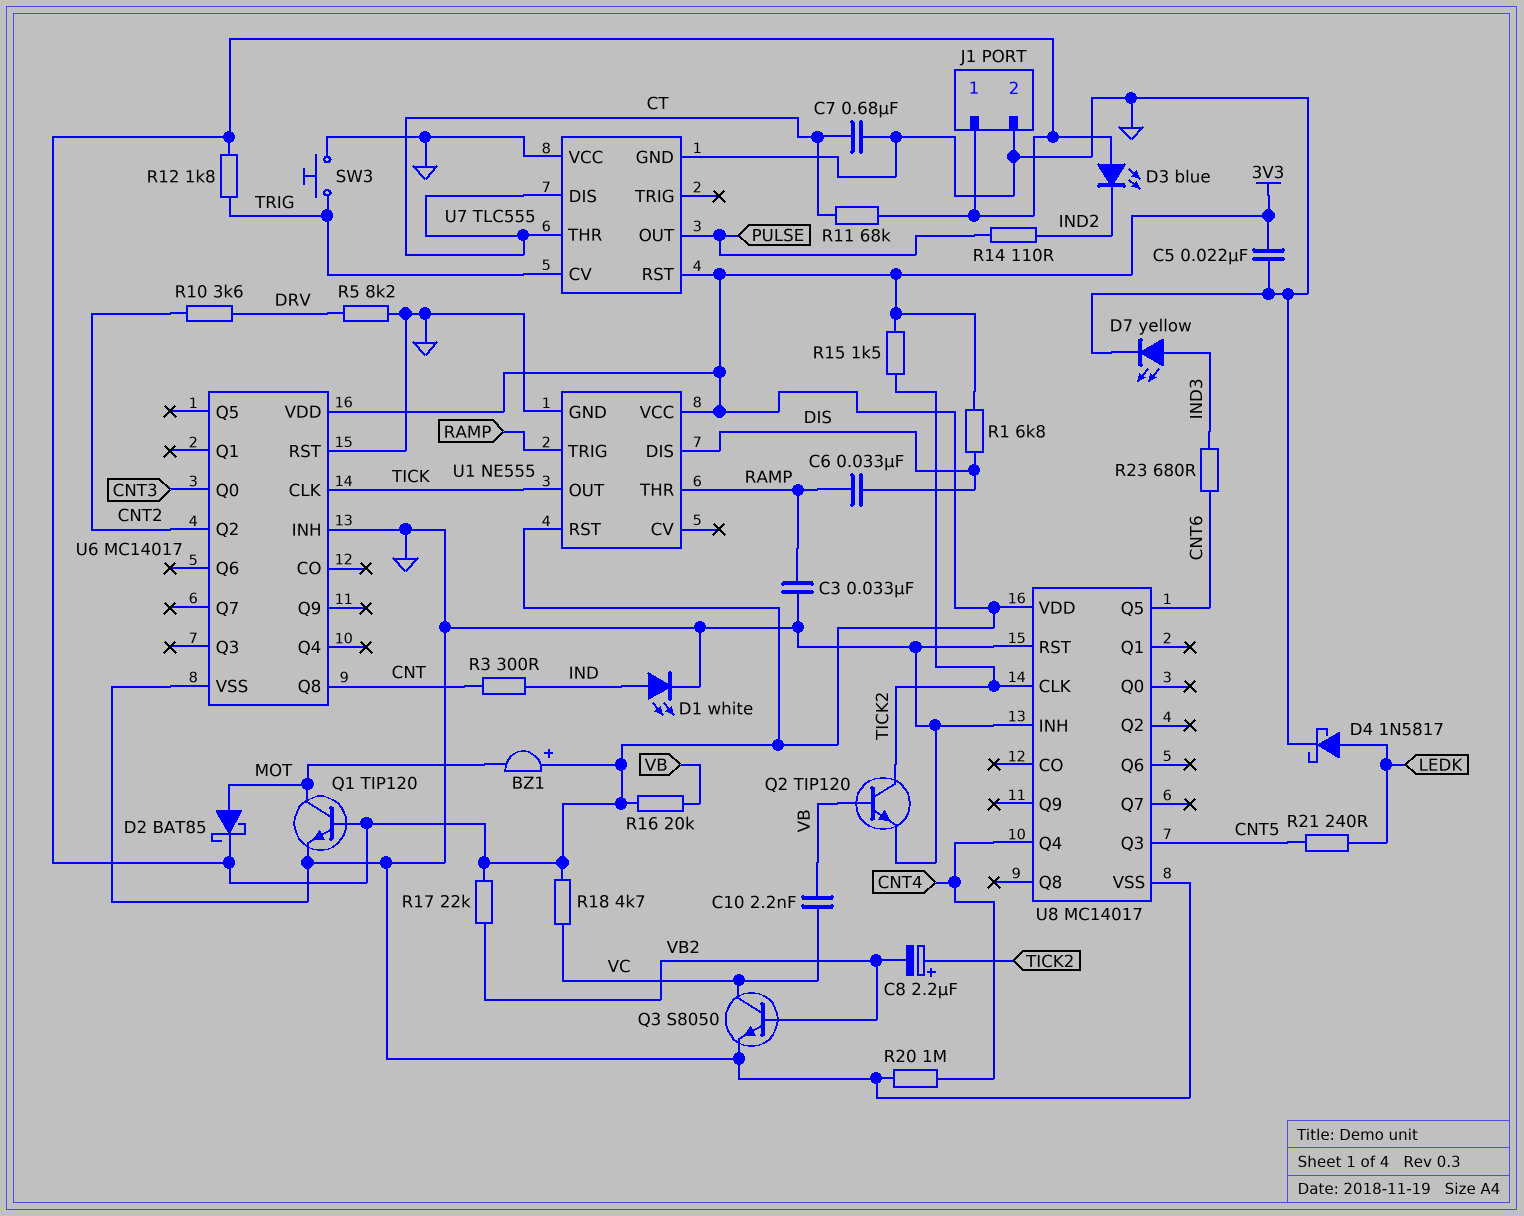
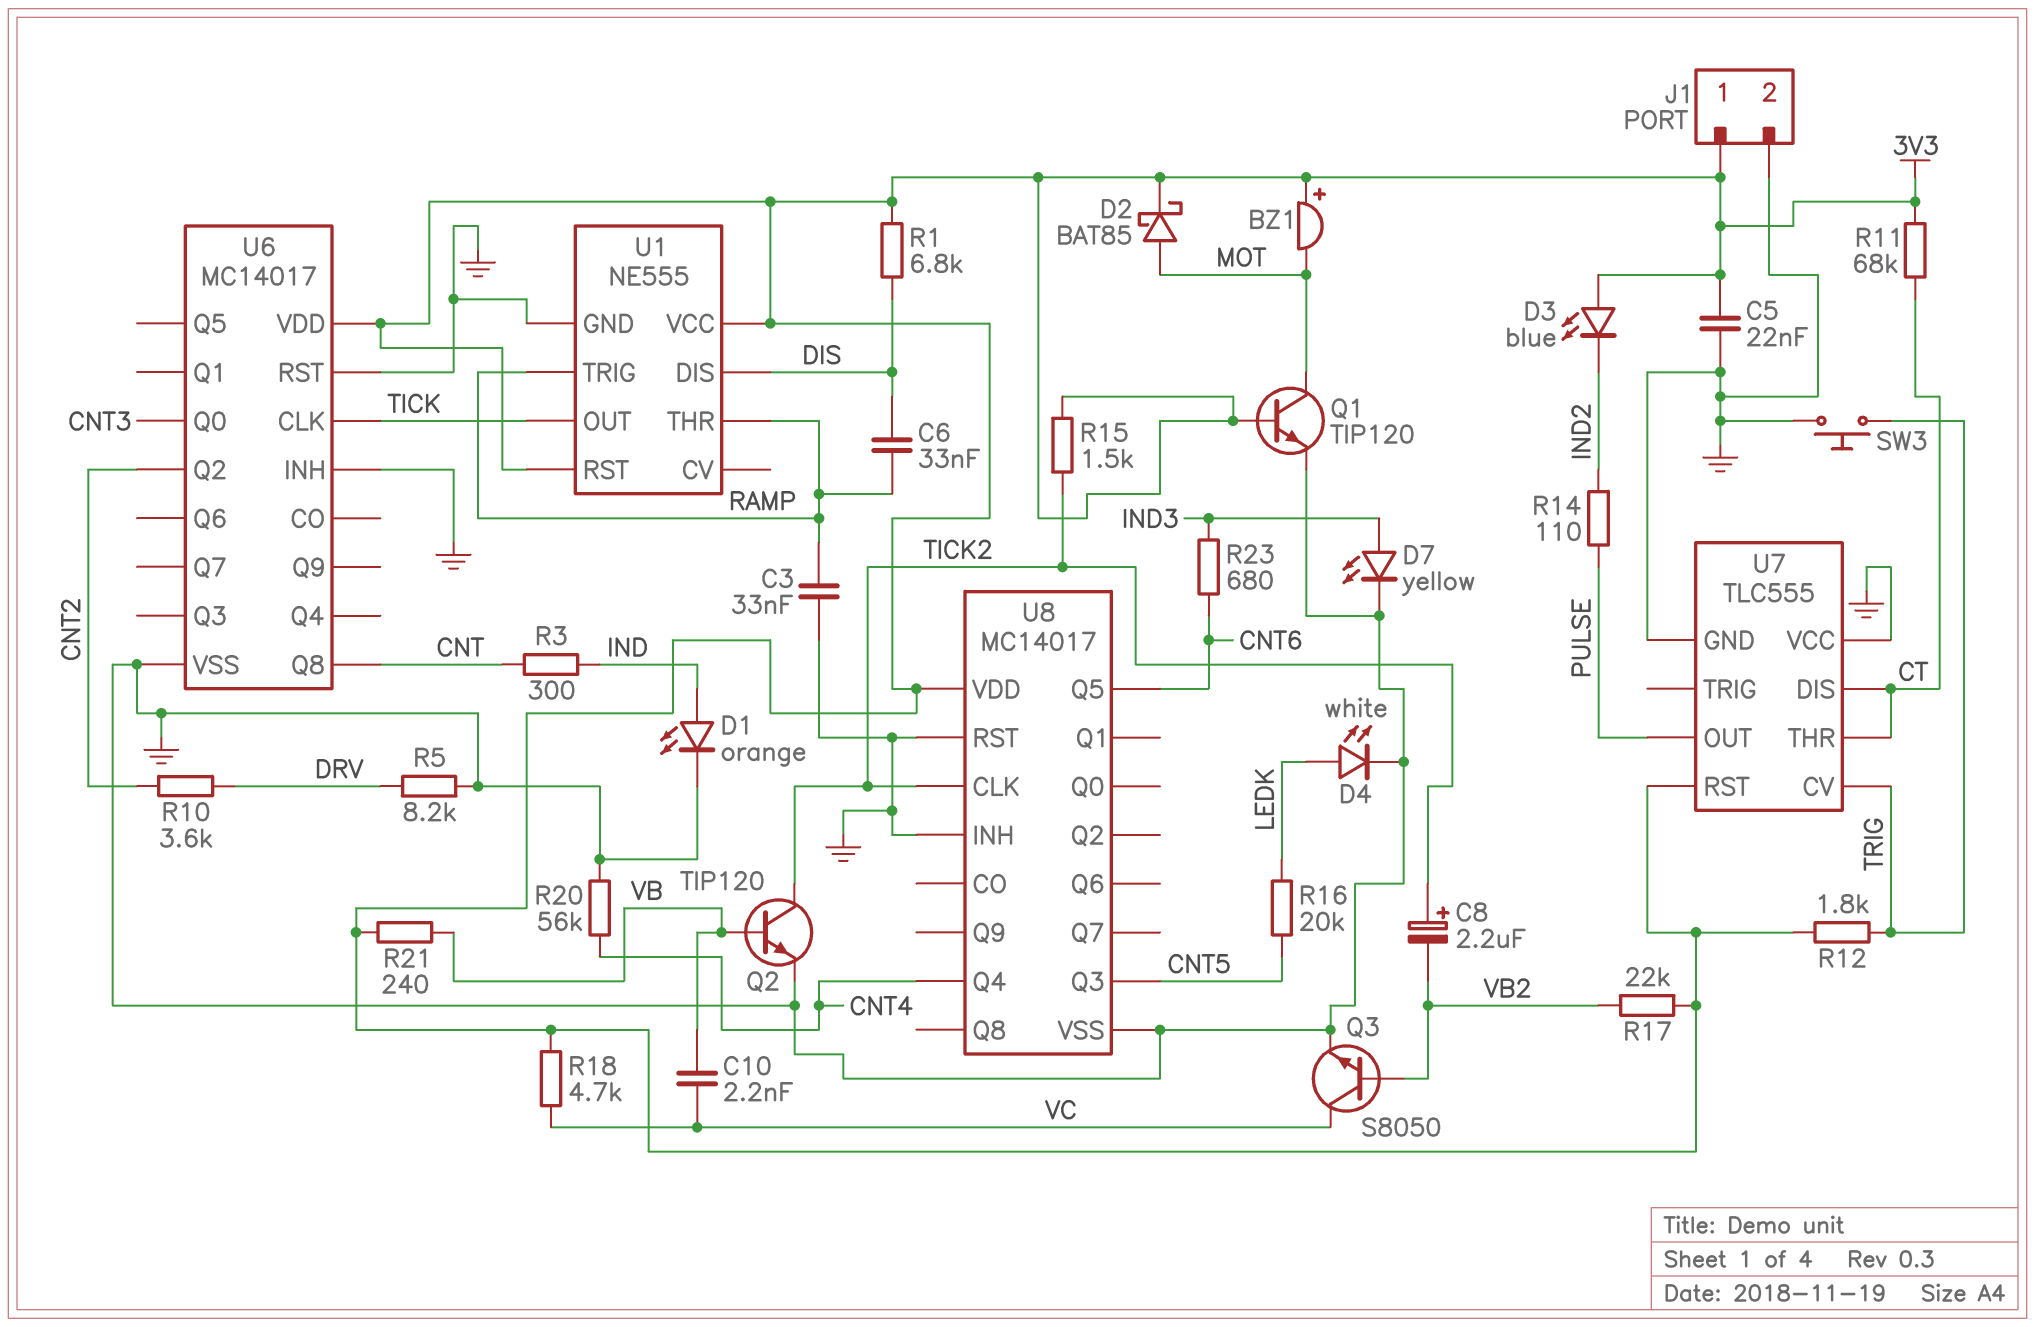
C7: 680nF (CT, GND) -> none
D1: LED white (A IND, K GND) -> LED orange (A IND, K GND)
D4: schottky 1N5817 (A LEDK, K GND) -> LED white (A LEDK, K GND)
R16: 20k (3V3, VB) -> 20k (CNT5, LEDK)
R20: 1M (CNT4, GND) -> 56k (CNT4, GND)
R21: 240 (CNT5, LEDK) -> 240 (3V3, VB)

